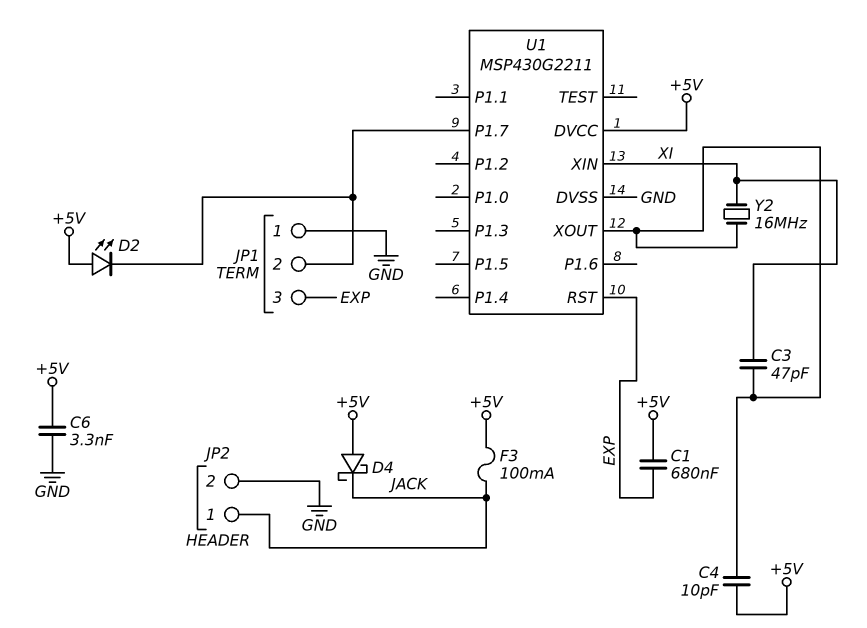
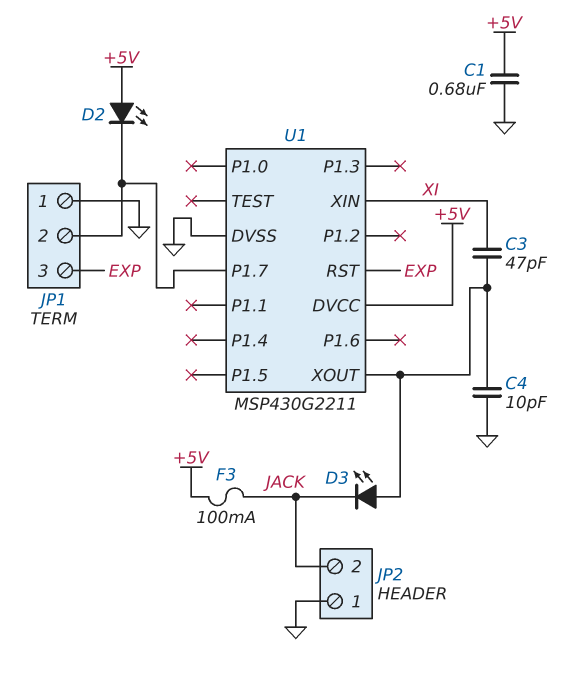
C1: 680nF (+5V, EXP) -> 680nF (+5V, GND)
C4: 10pF (+5V, U1/XOUT) -> 10pF (GND, U1/XOUT)
C6: 3.3nF (+5V, GND) -> none
D3: none -> LED (A U1/XOUT, K JACK)
D4: schottky (A +5V, K JACK) -> none
JP2 pin 1: JACK -> GND
JP2 pin 2: GND -> JACK
Y2: 16MHz (U1/XOUT, XI) -> none

